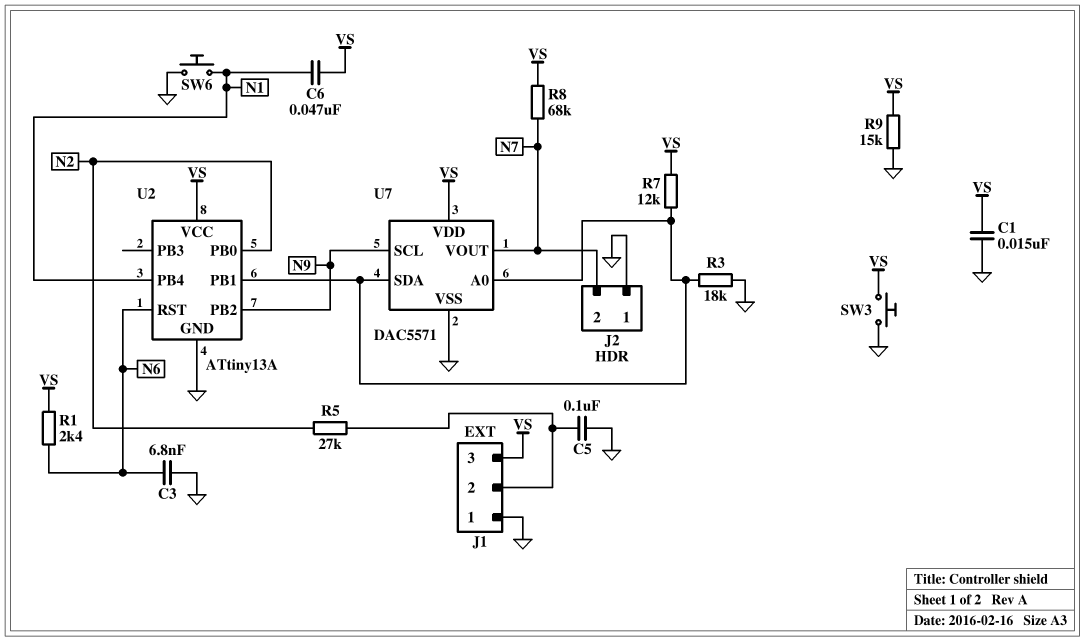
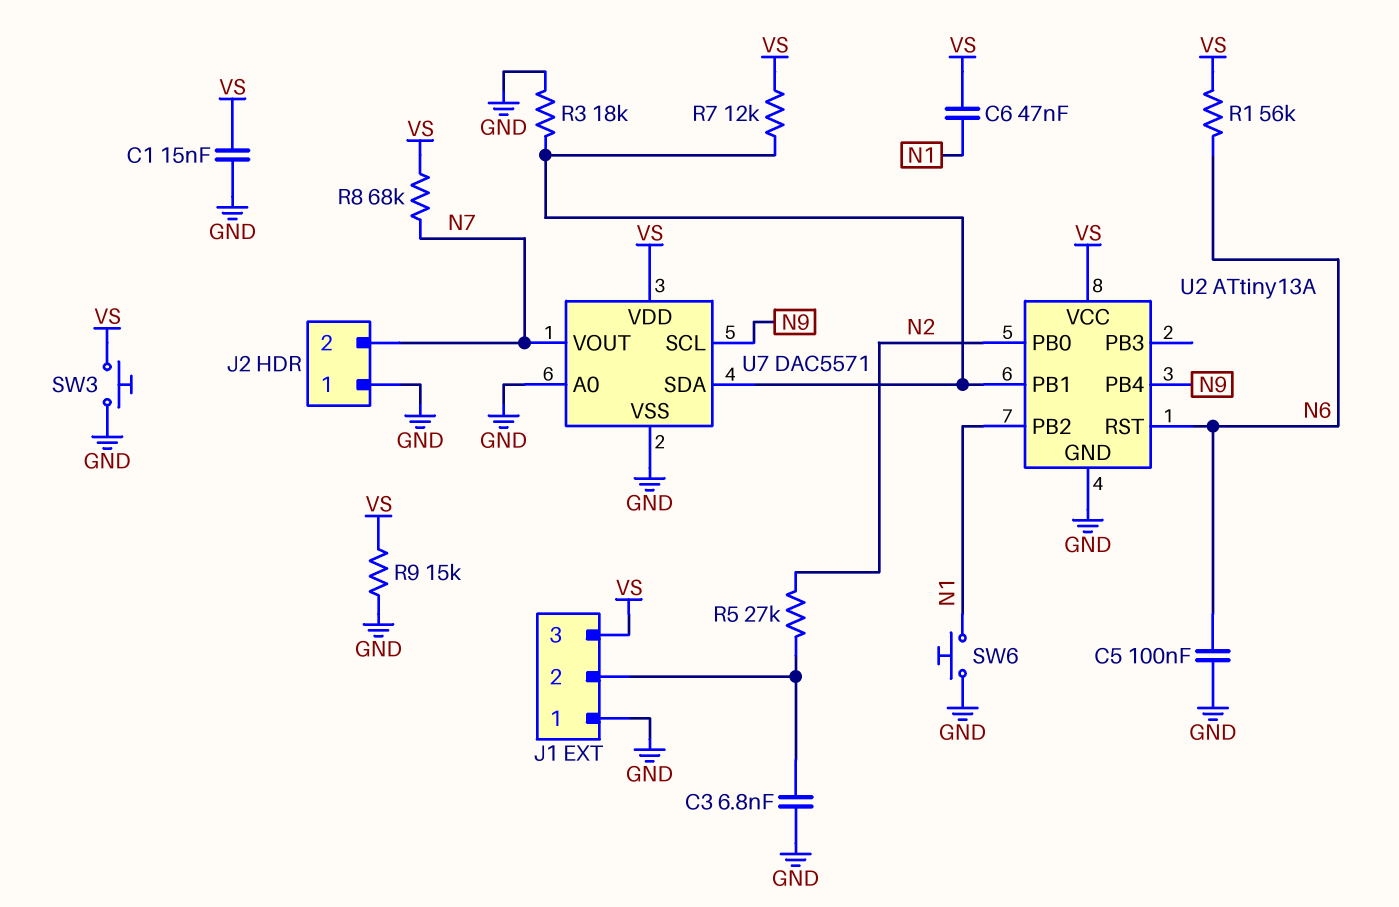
C3: 6.8nF (GND, N6) -> 6.8nF (GND, J1/2)
C5: 100nF (GND, J1/2) -> 100nF (GND, N6)
R1: 2.4k (N6, VS) -> 56k (N6, VS)
U2 pin PB2: N9 -> N1
U2 pin PB4: N1 -> N9
U7 pin A0: U2/PB1 -> GND

